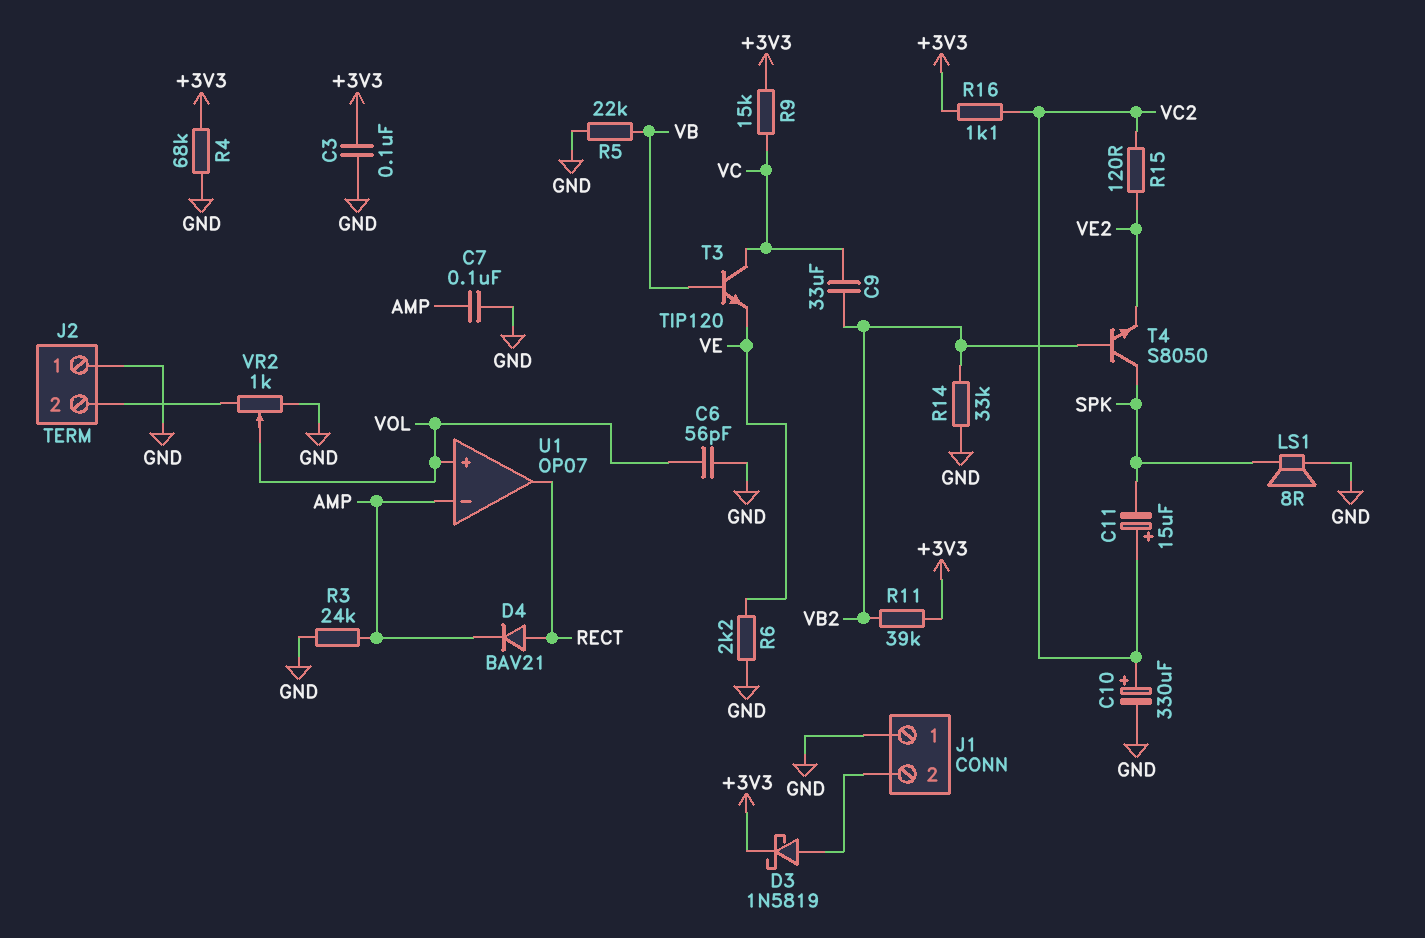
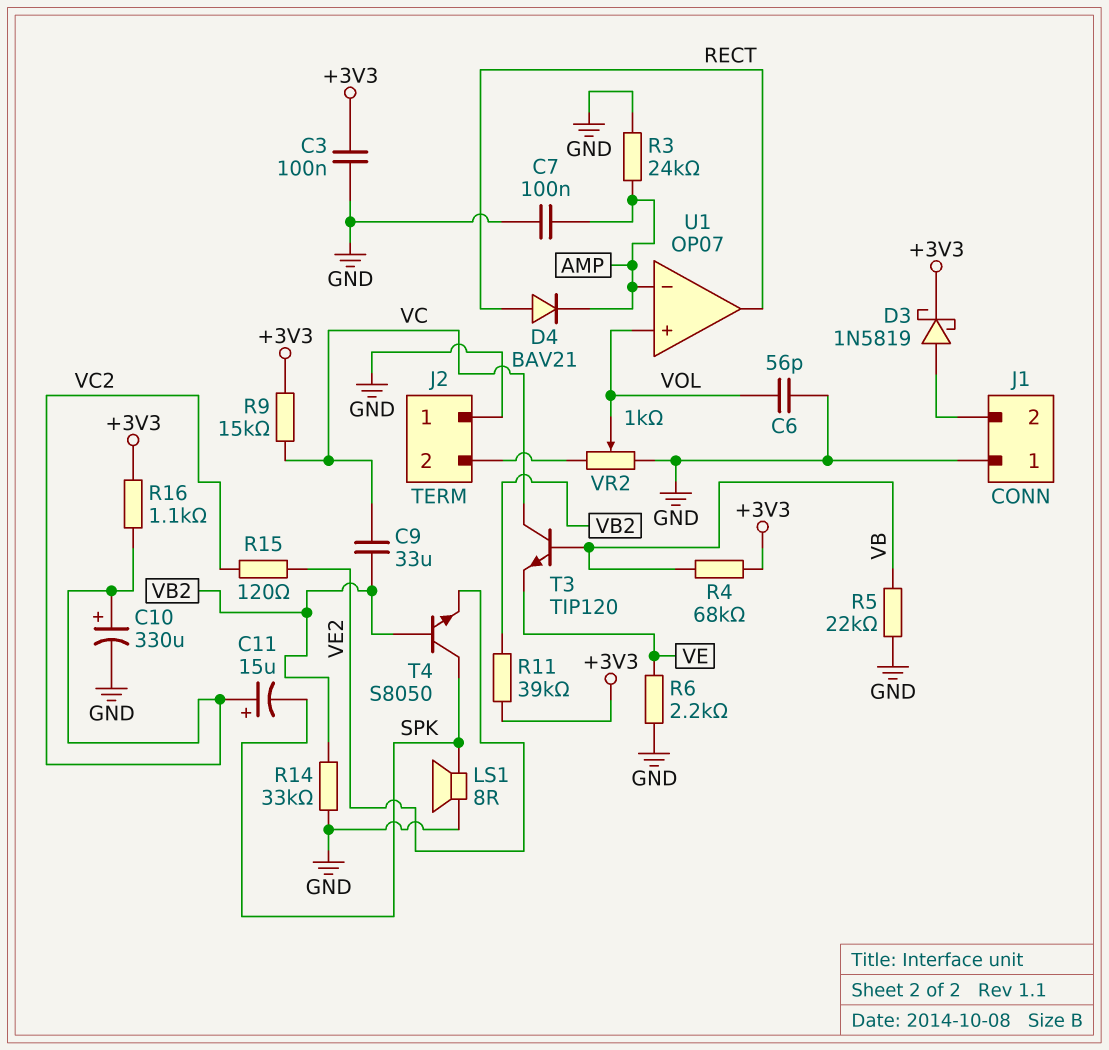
R4: 68k (+3V3, GND) -> 68k (+3V3, VB)

